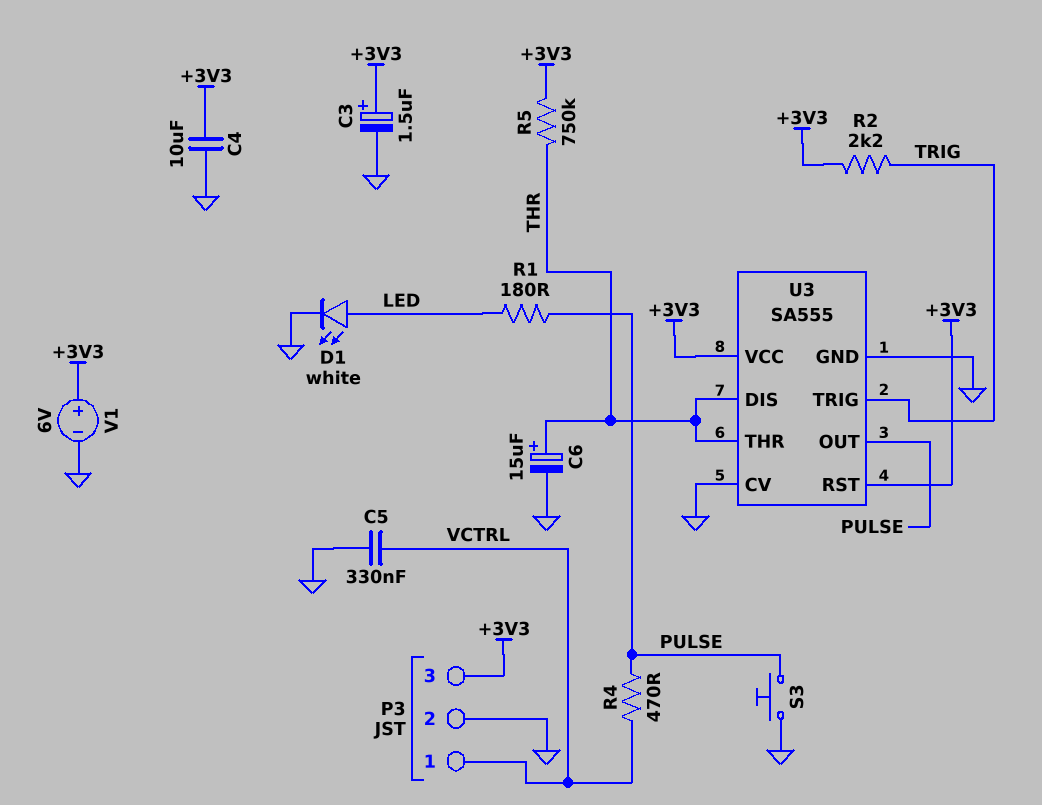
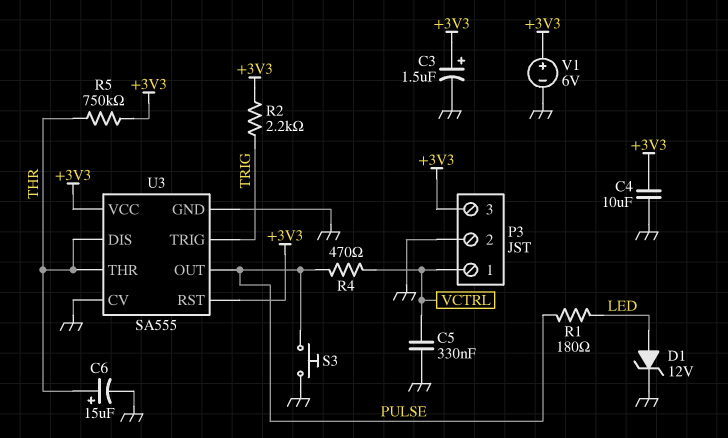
D1: LED white (A LED, K GND) -> zener 12V (A LED, K GND)

